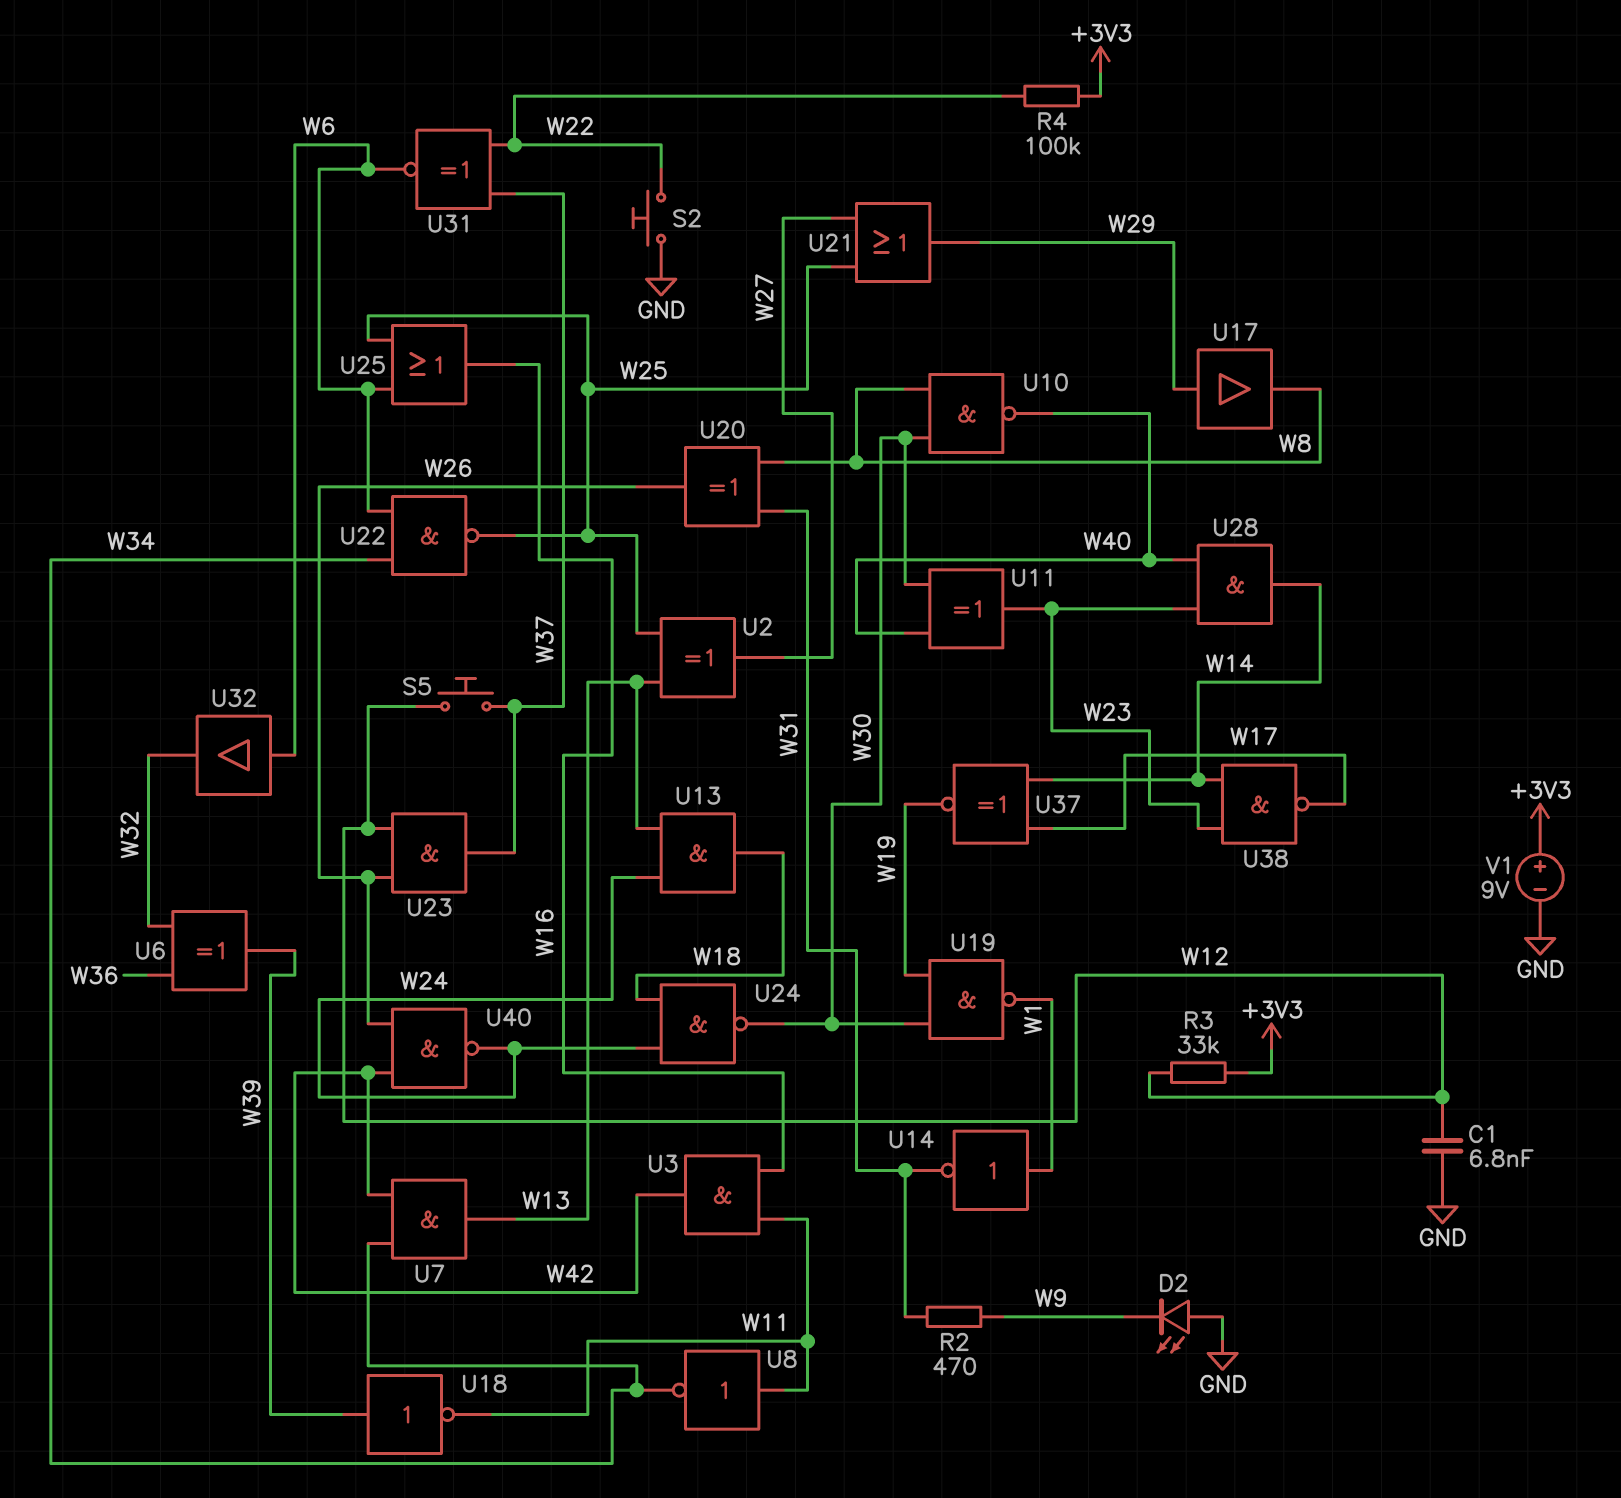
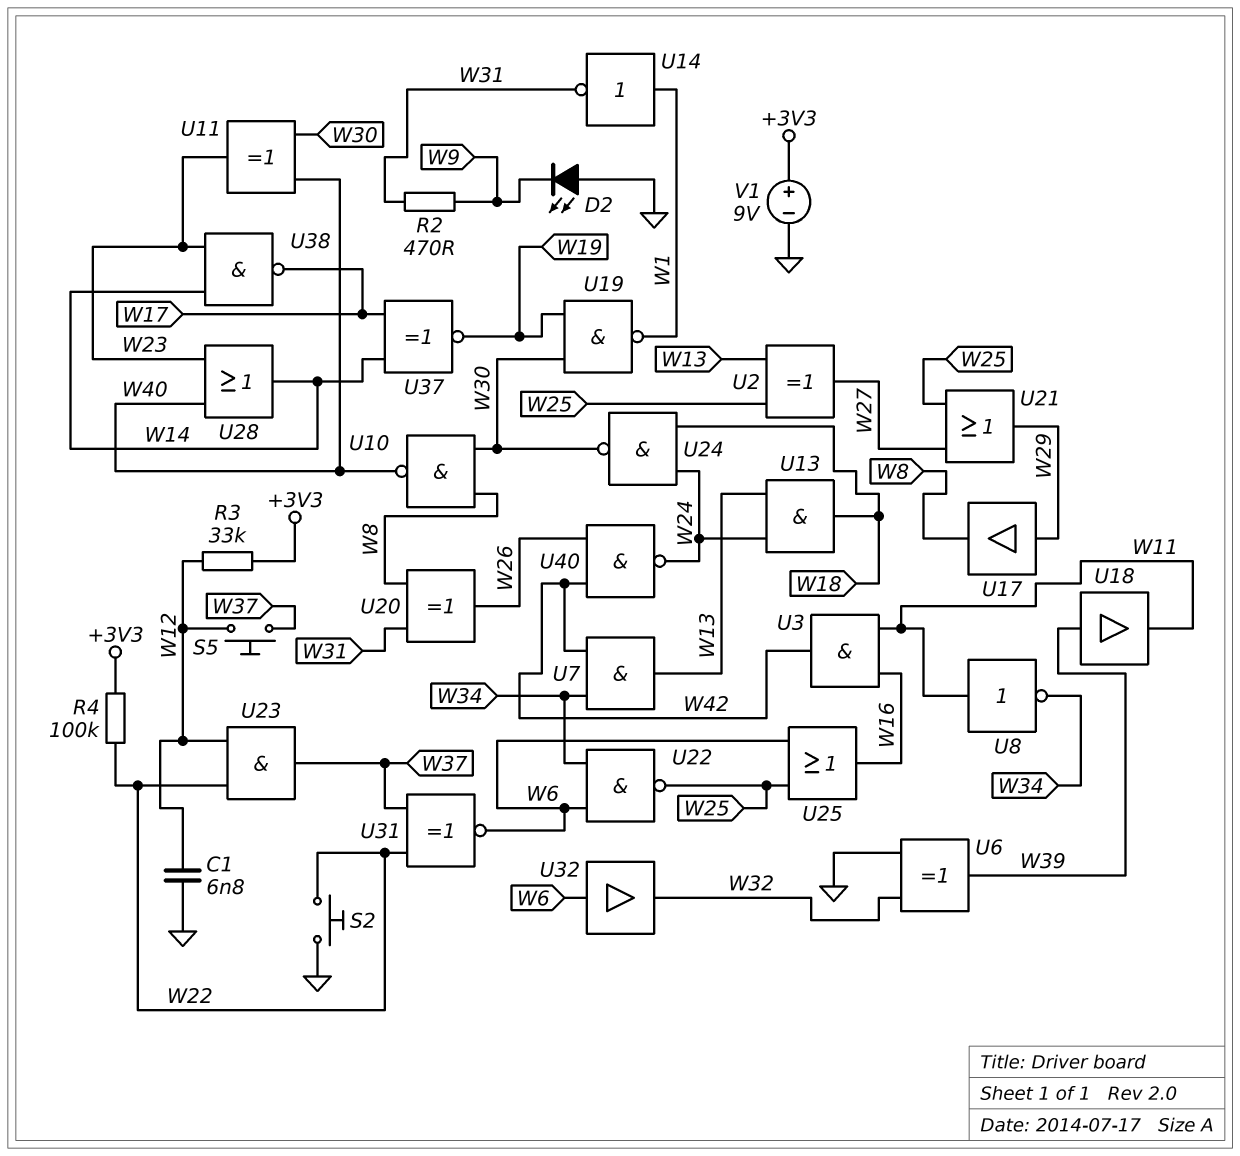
U6: XOR (in W32, in W36, out W39) -> XOR (in GND, in W32, out W39)
U18: NOT (in W39, out W11) -> buffer (in W39, out W11)
U23: AND (in W12, in W26, out W37) -> AND (in W12, in W22, out W37)
U28: AND (in W23, in W40, out W14) -> OR (in W23, in W40, out W14)

